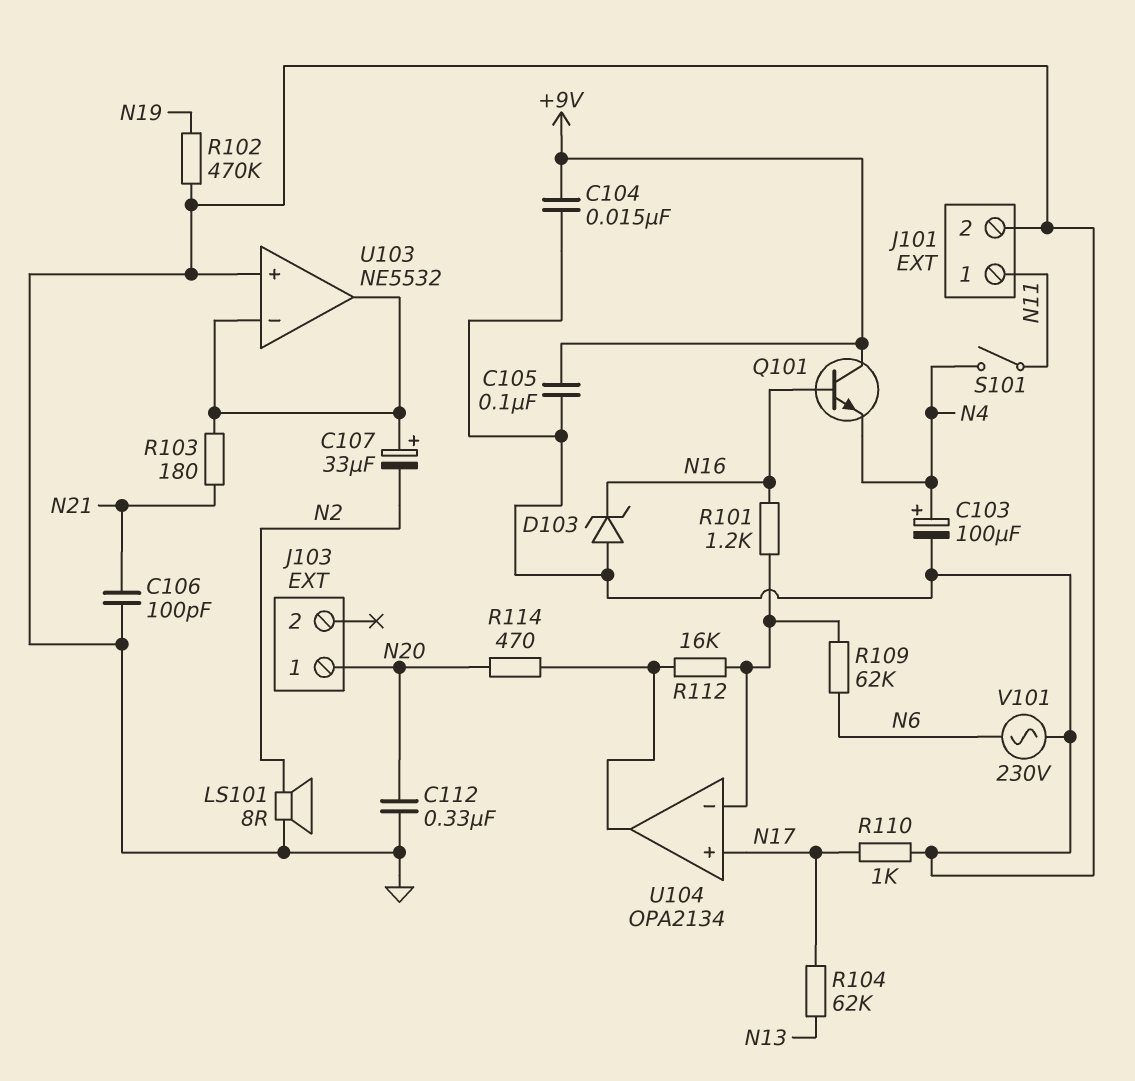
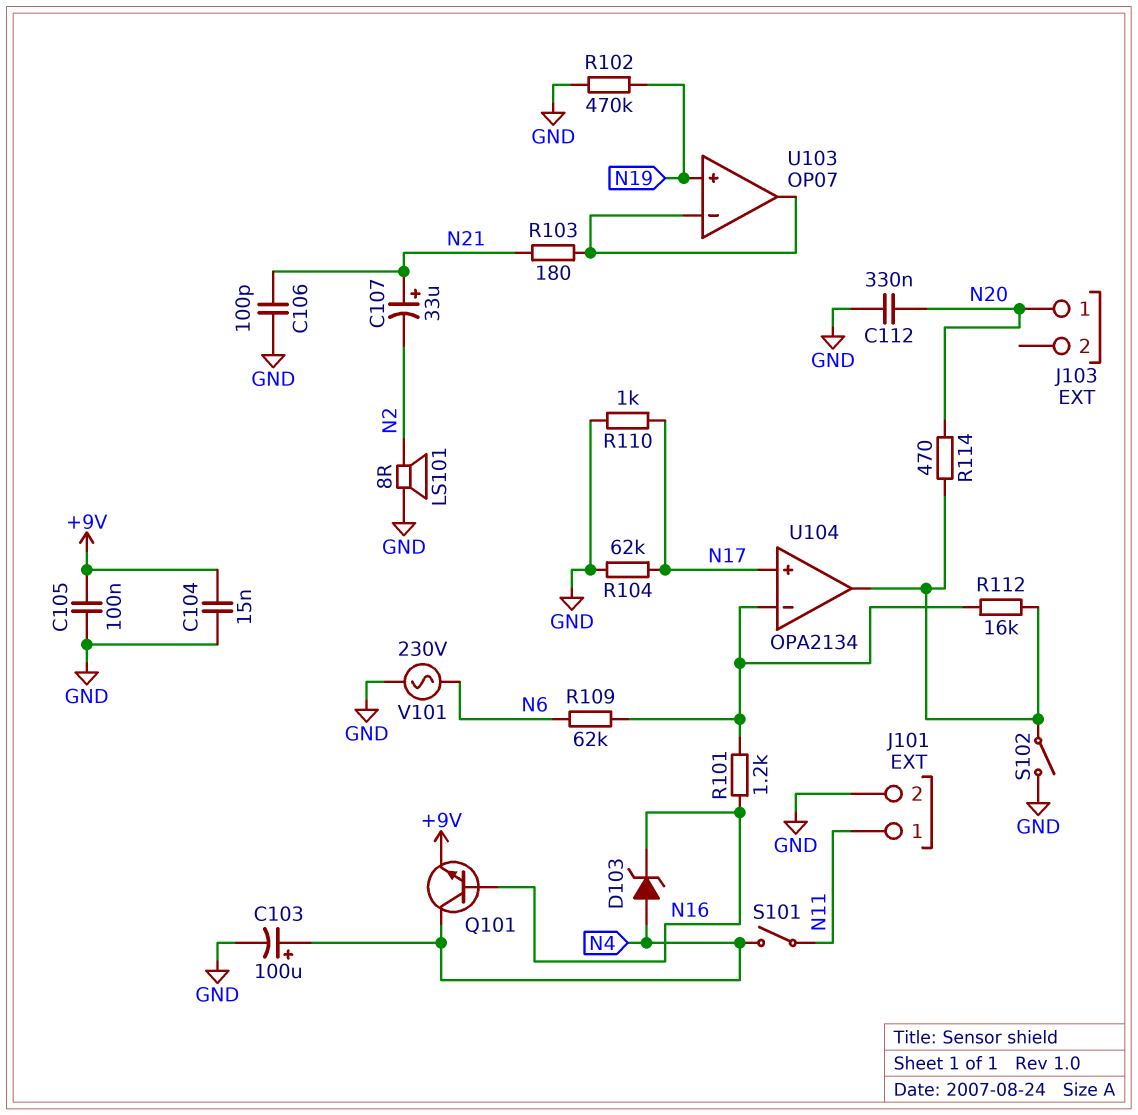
C107: 33uF (plus U103/in-, minus N2) -> 33uF (plus N21, minus N2)
D103: zener (A GND, K N16) -> zener (A N4, K N16)
Q101: NPN (B N16, C +9V, E N4) -> NPN (B N16, C N4, E +9V)
R104: 62k (N13, N17) -> 62k (GND, N17)
S102: none -> switch (GND, U104/out)
U103: NE5532 -> OP07
U103 pin in+: GND -> N19

